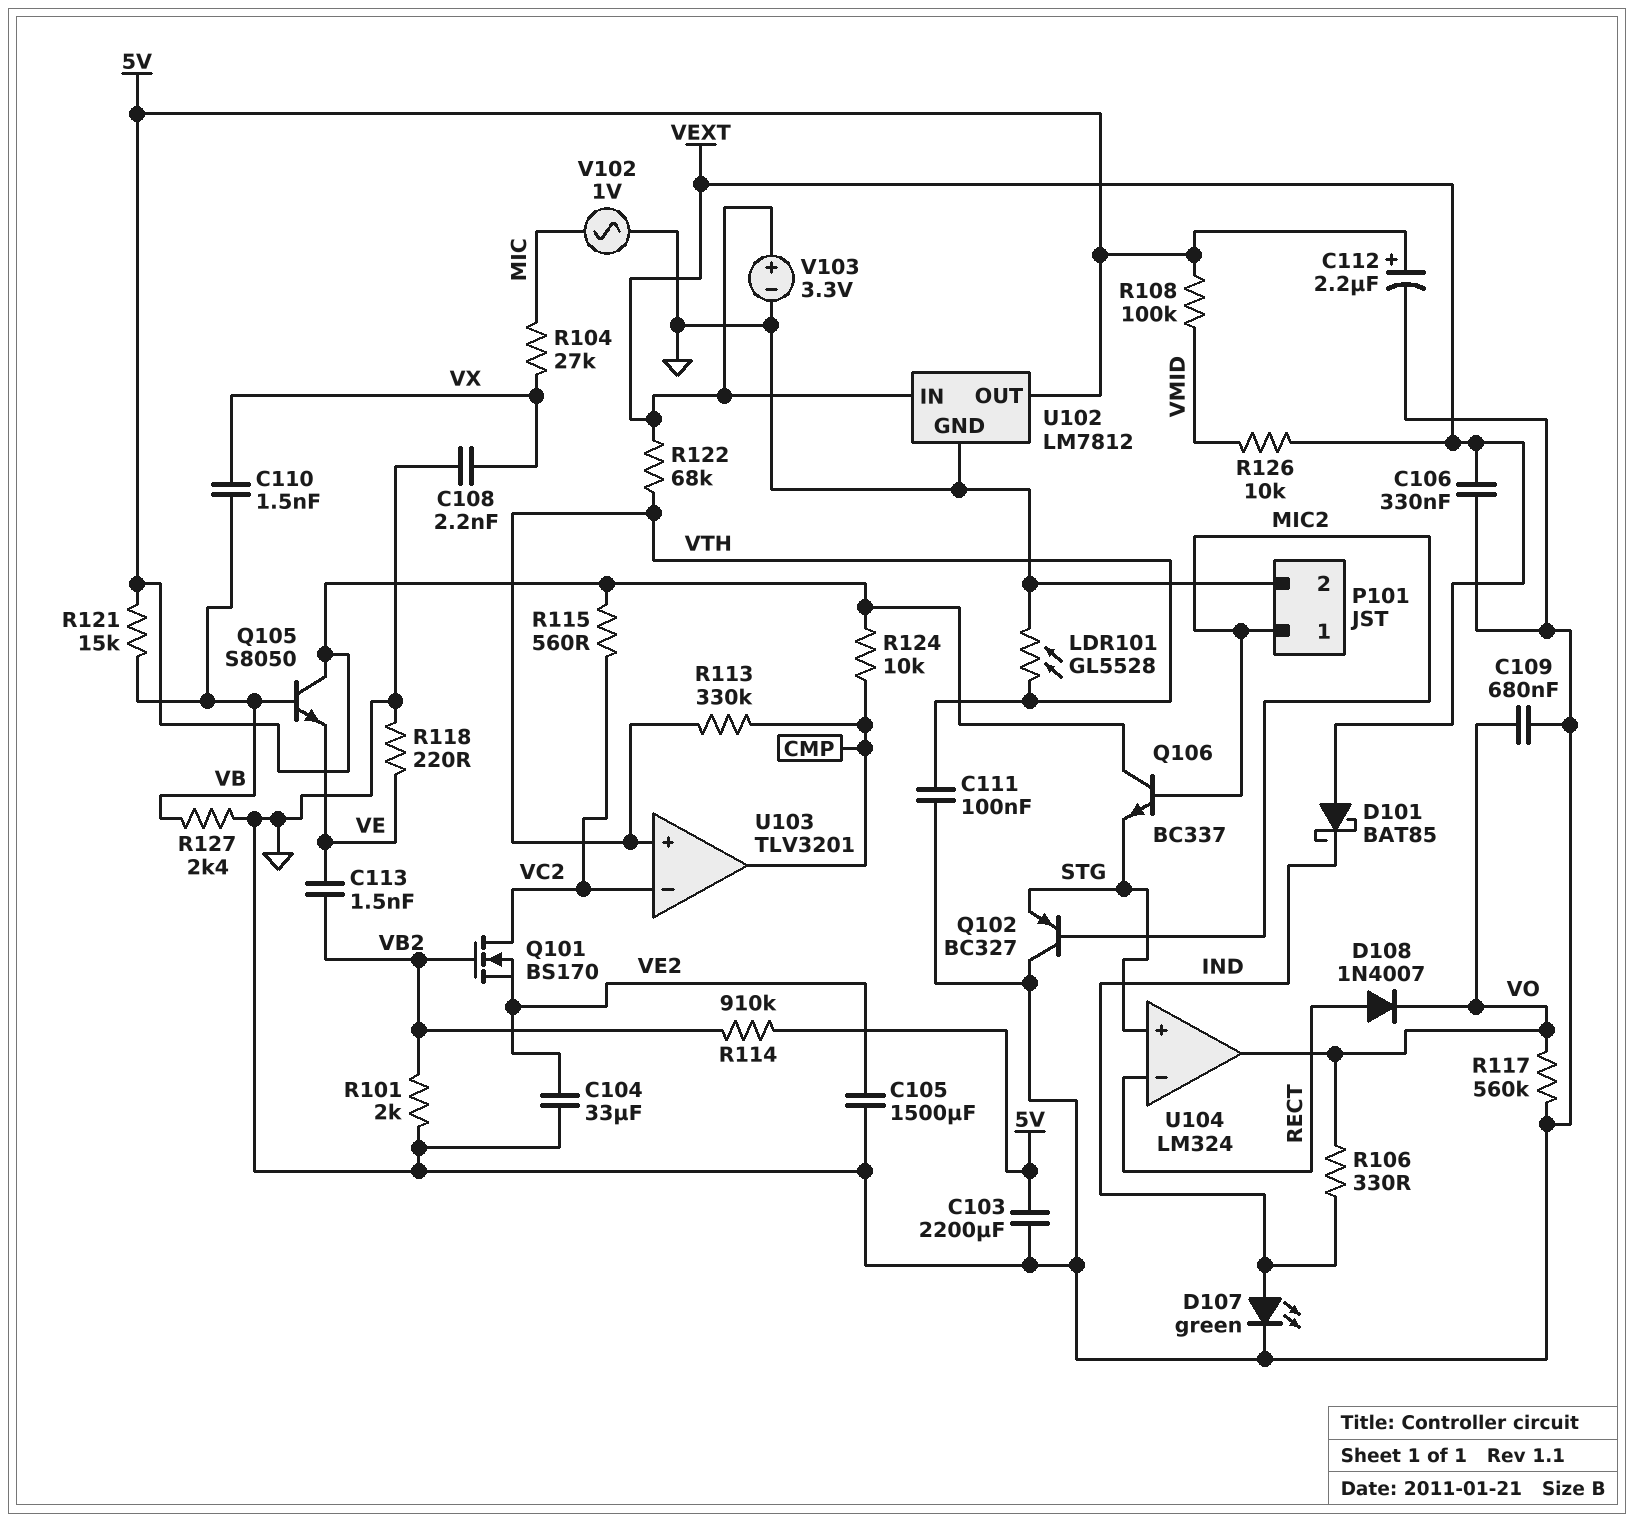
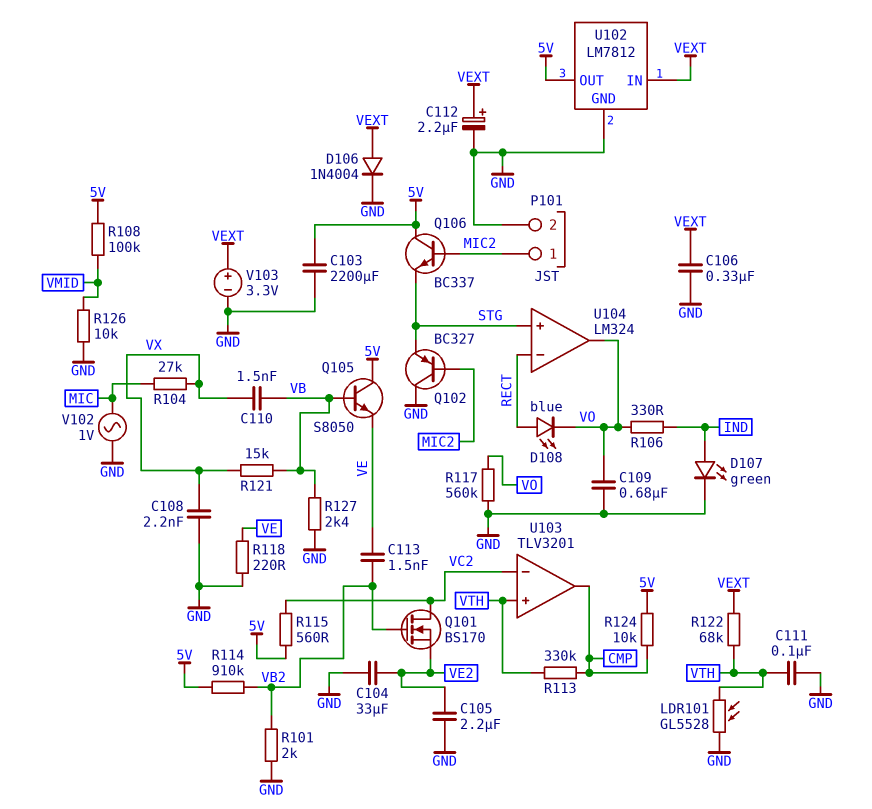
C105: 1500uF (GND, VE2) -> 2.2uF (GND, VE2)
C112: 2.2uF (plus 5V, minus GND) -> 2.2uF (plus VEXT, minus GND)
D101: schottky BAT85 (A VEXT, K IND) -> none
D106: none -> diode 1N4004 (A VEXT, K GND)
D108: diode 1N4007 (A RECT, K VO) -> LED blue (A RECT, K VO)
R121: 15k (5V, VB) -> 15k (VB, VX)
R126: 10k (VEXT, VMID) -> 10k (GND, VMID)

